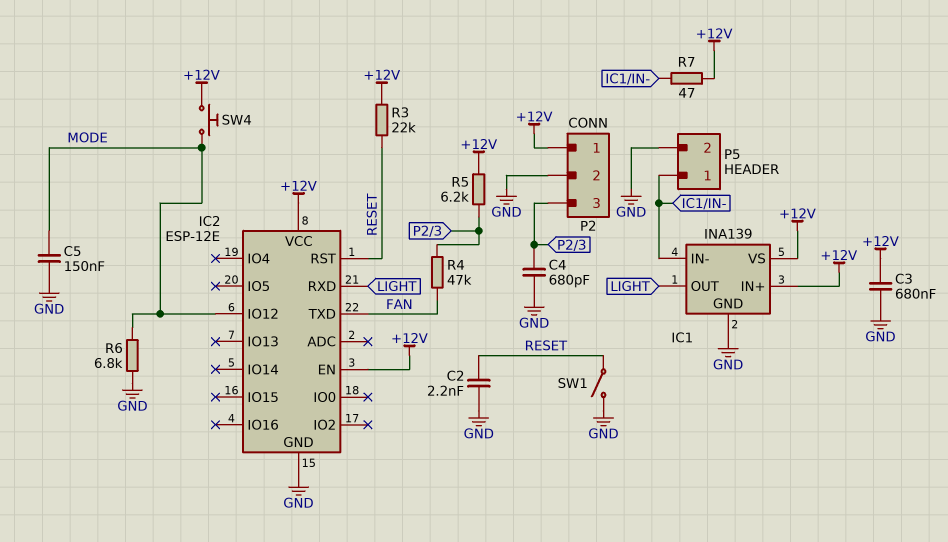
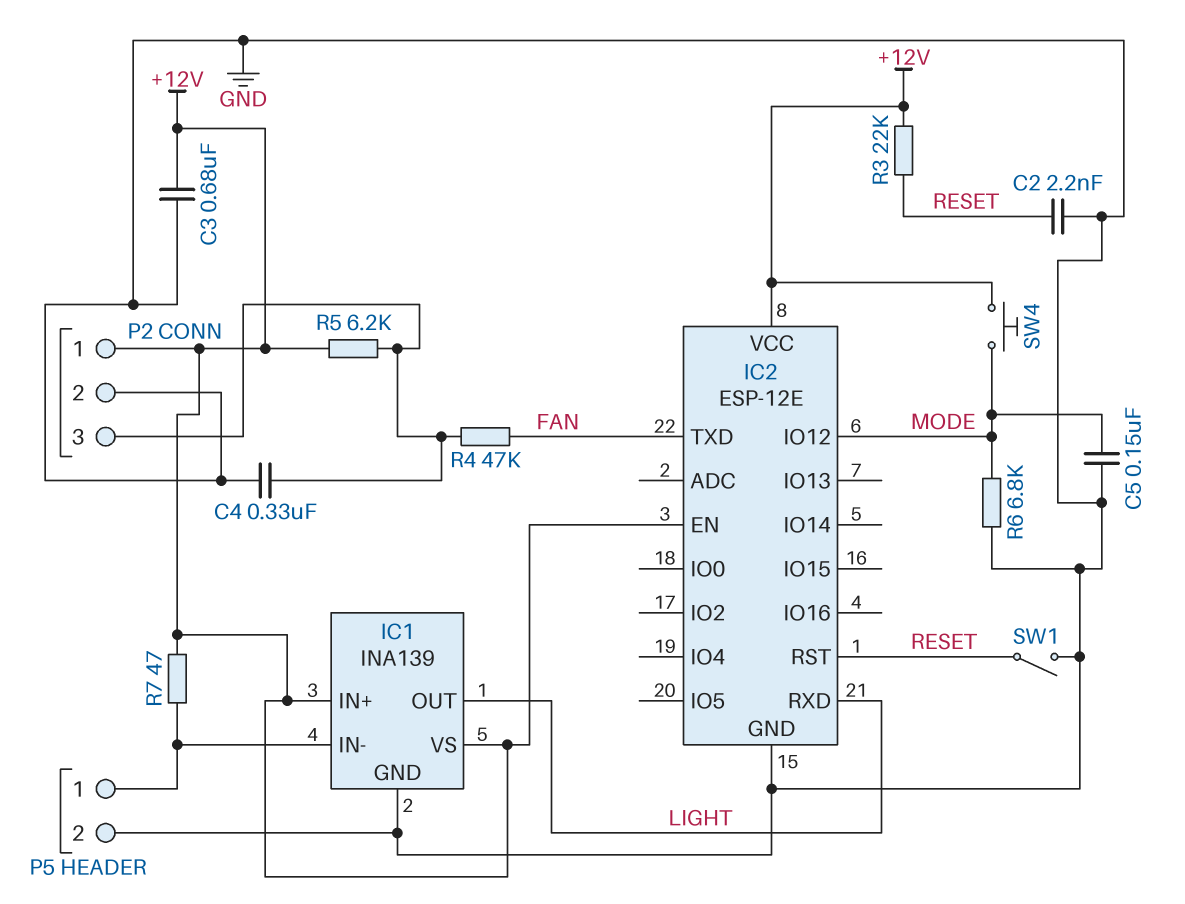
C4: 680pF (GND, P2/3) -> 330nF (GND, P2/3)

